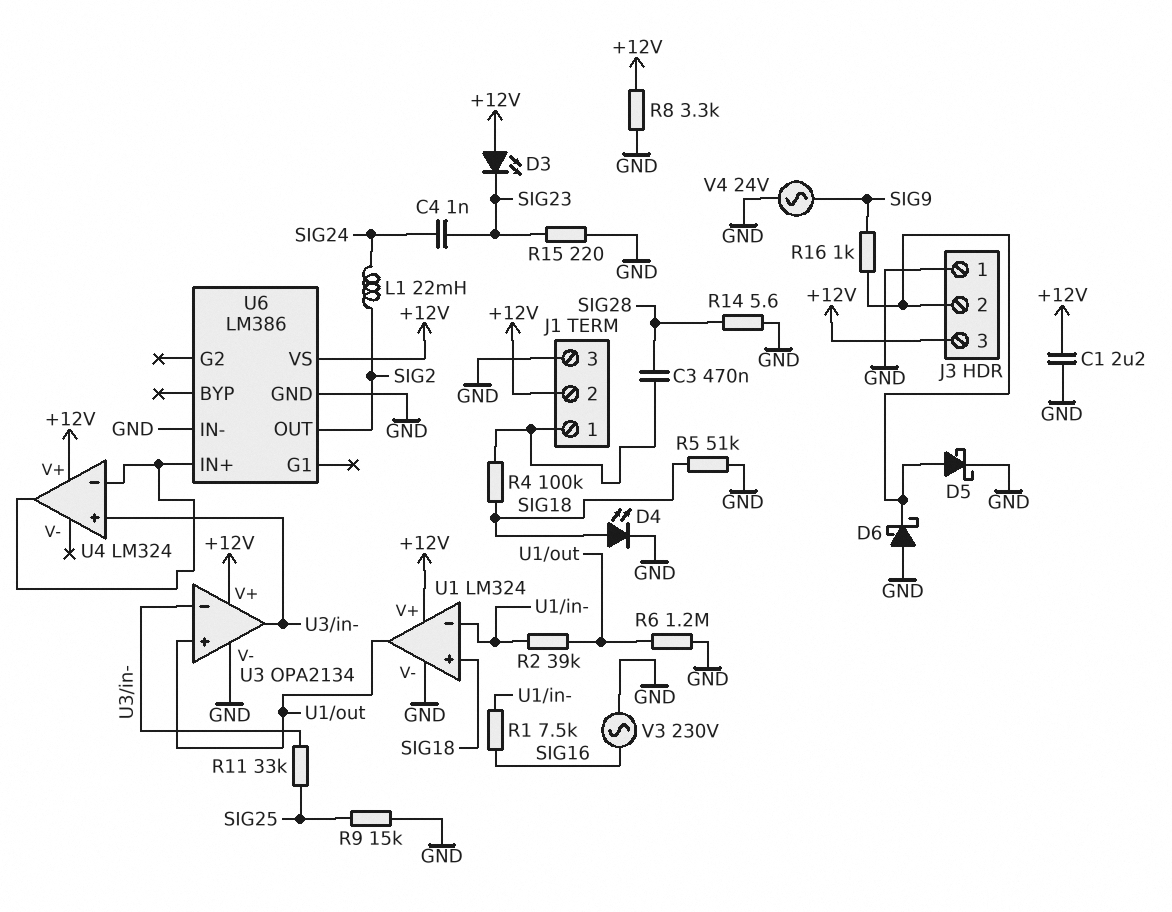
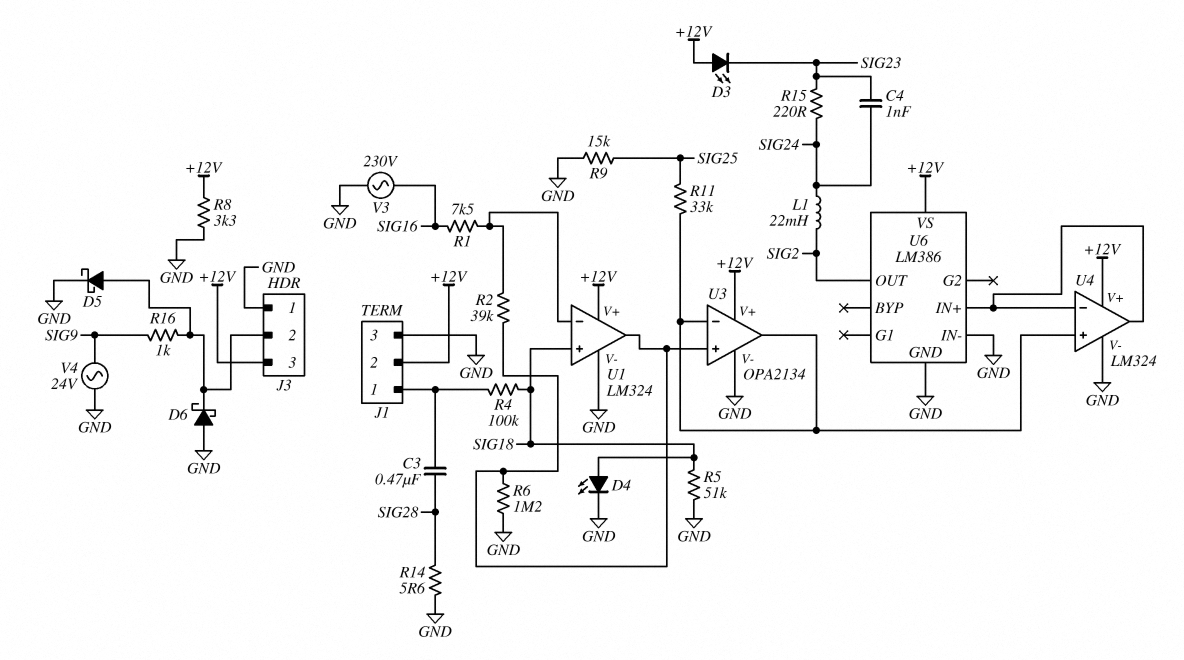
C1: 2.2uF (+12V, GND) -> none
R15: 220 (GND, SIG23) -> 220 (SIG23, SIG24)
U4 pin V-: none -> GND

